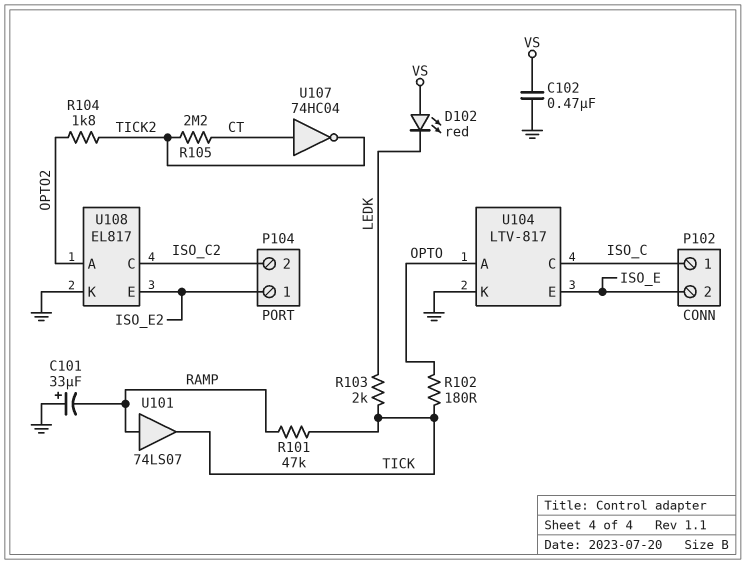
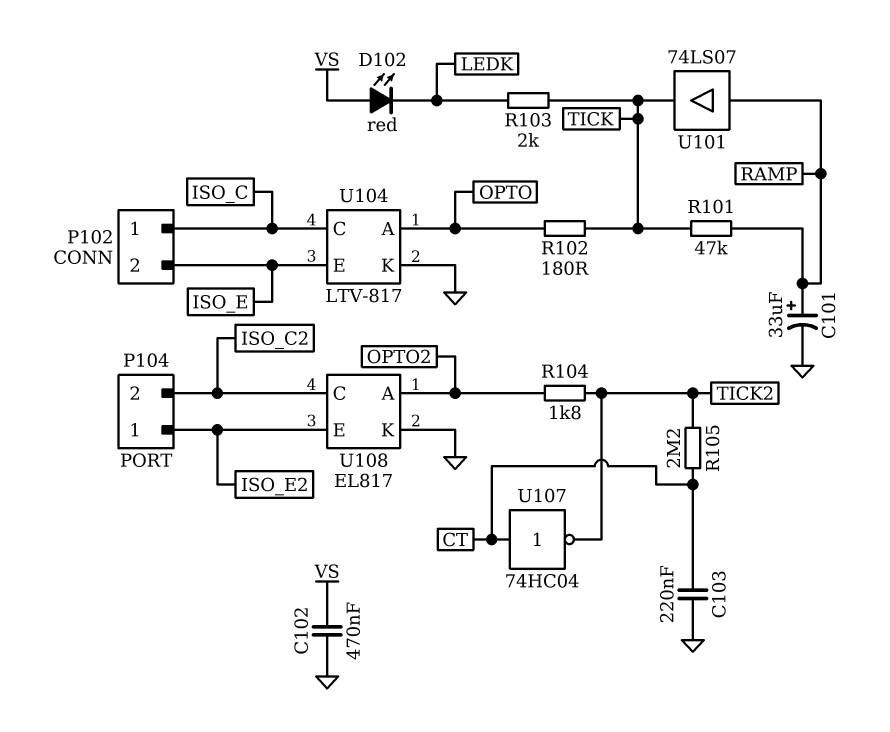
C101: 33uF (plus GND, minus RAMP) -> 33uF (plus RAMP, minus GND)
C103: none -> 220nF (CT, GND)

